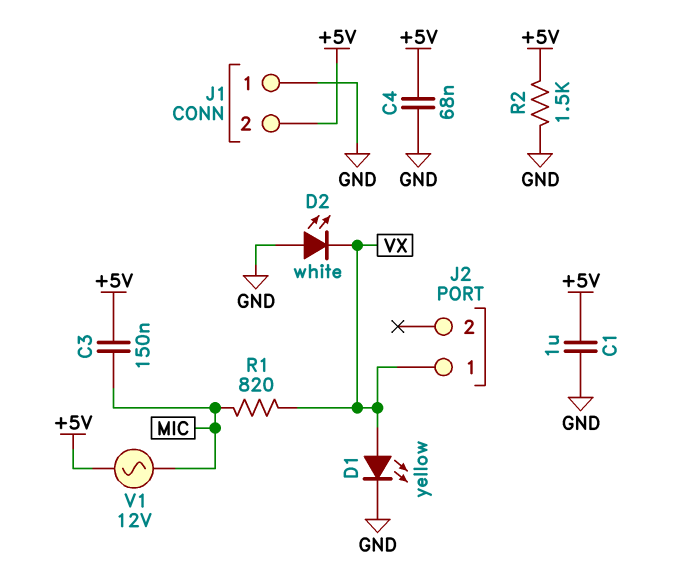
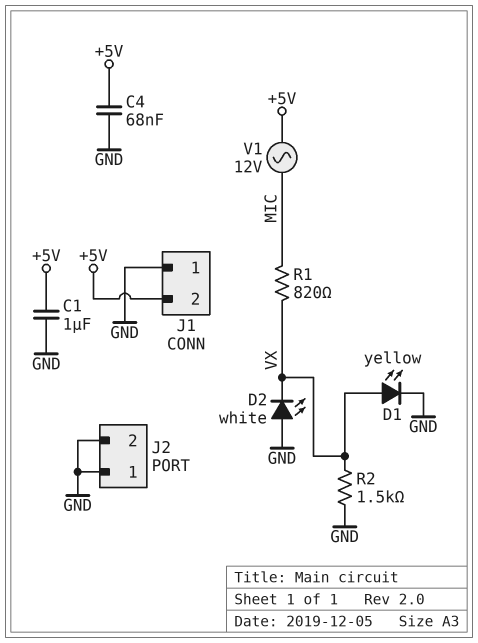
C3: 150nF (+5V, MIC) -> none
J2 pin 1: VX -> GND
J2 pin 2: none -> GND
R2: 1.5k (+5V, GND) -> 1.5k (GND, VX)

